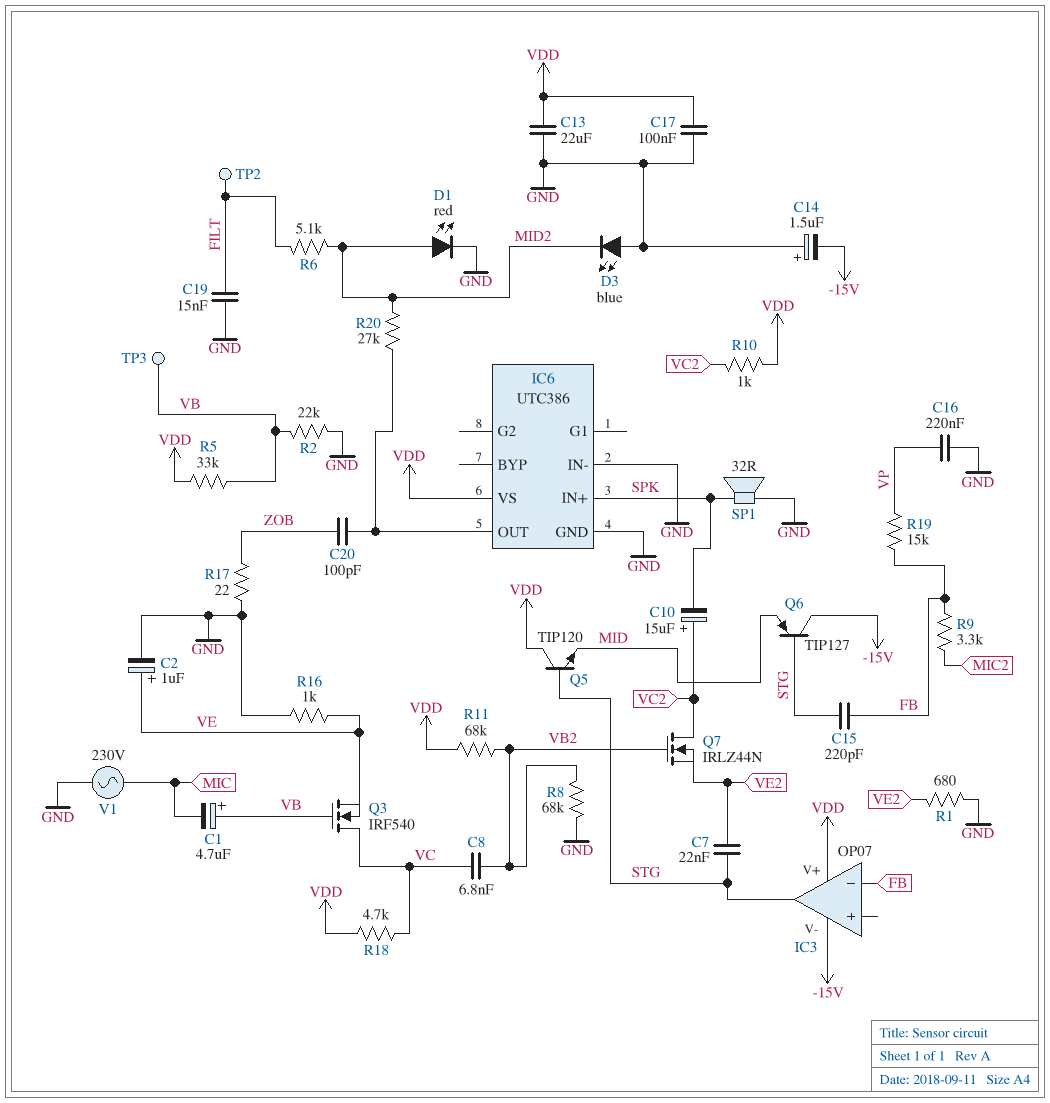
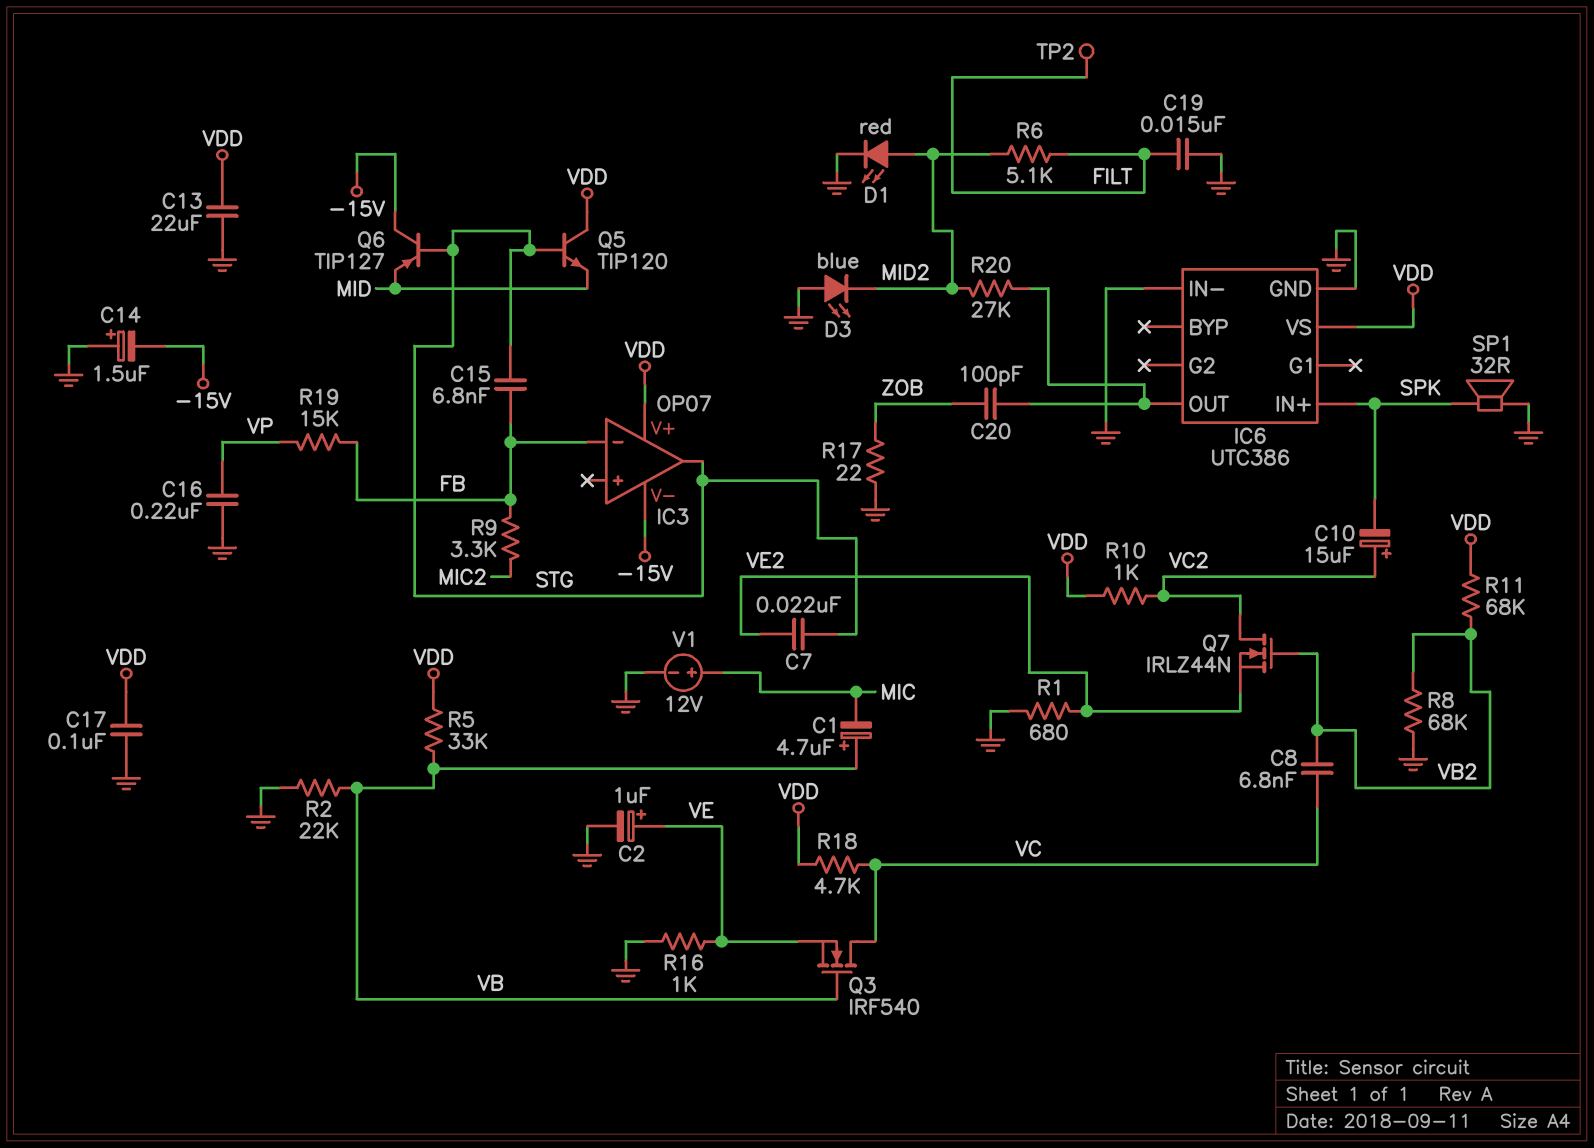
C15: 220pF (FB, STG) -> 6.8nF (FB, STG)
TP3: test point (VB) -> none
V1: AC 230V (GND, MIC) -> 12V (plus MIC, minus GND)

